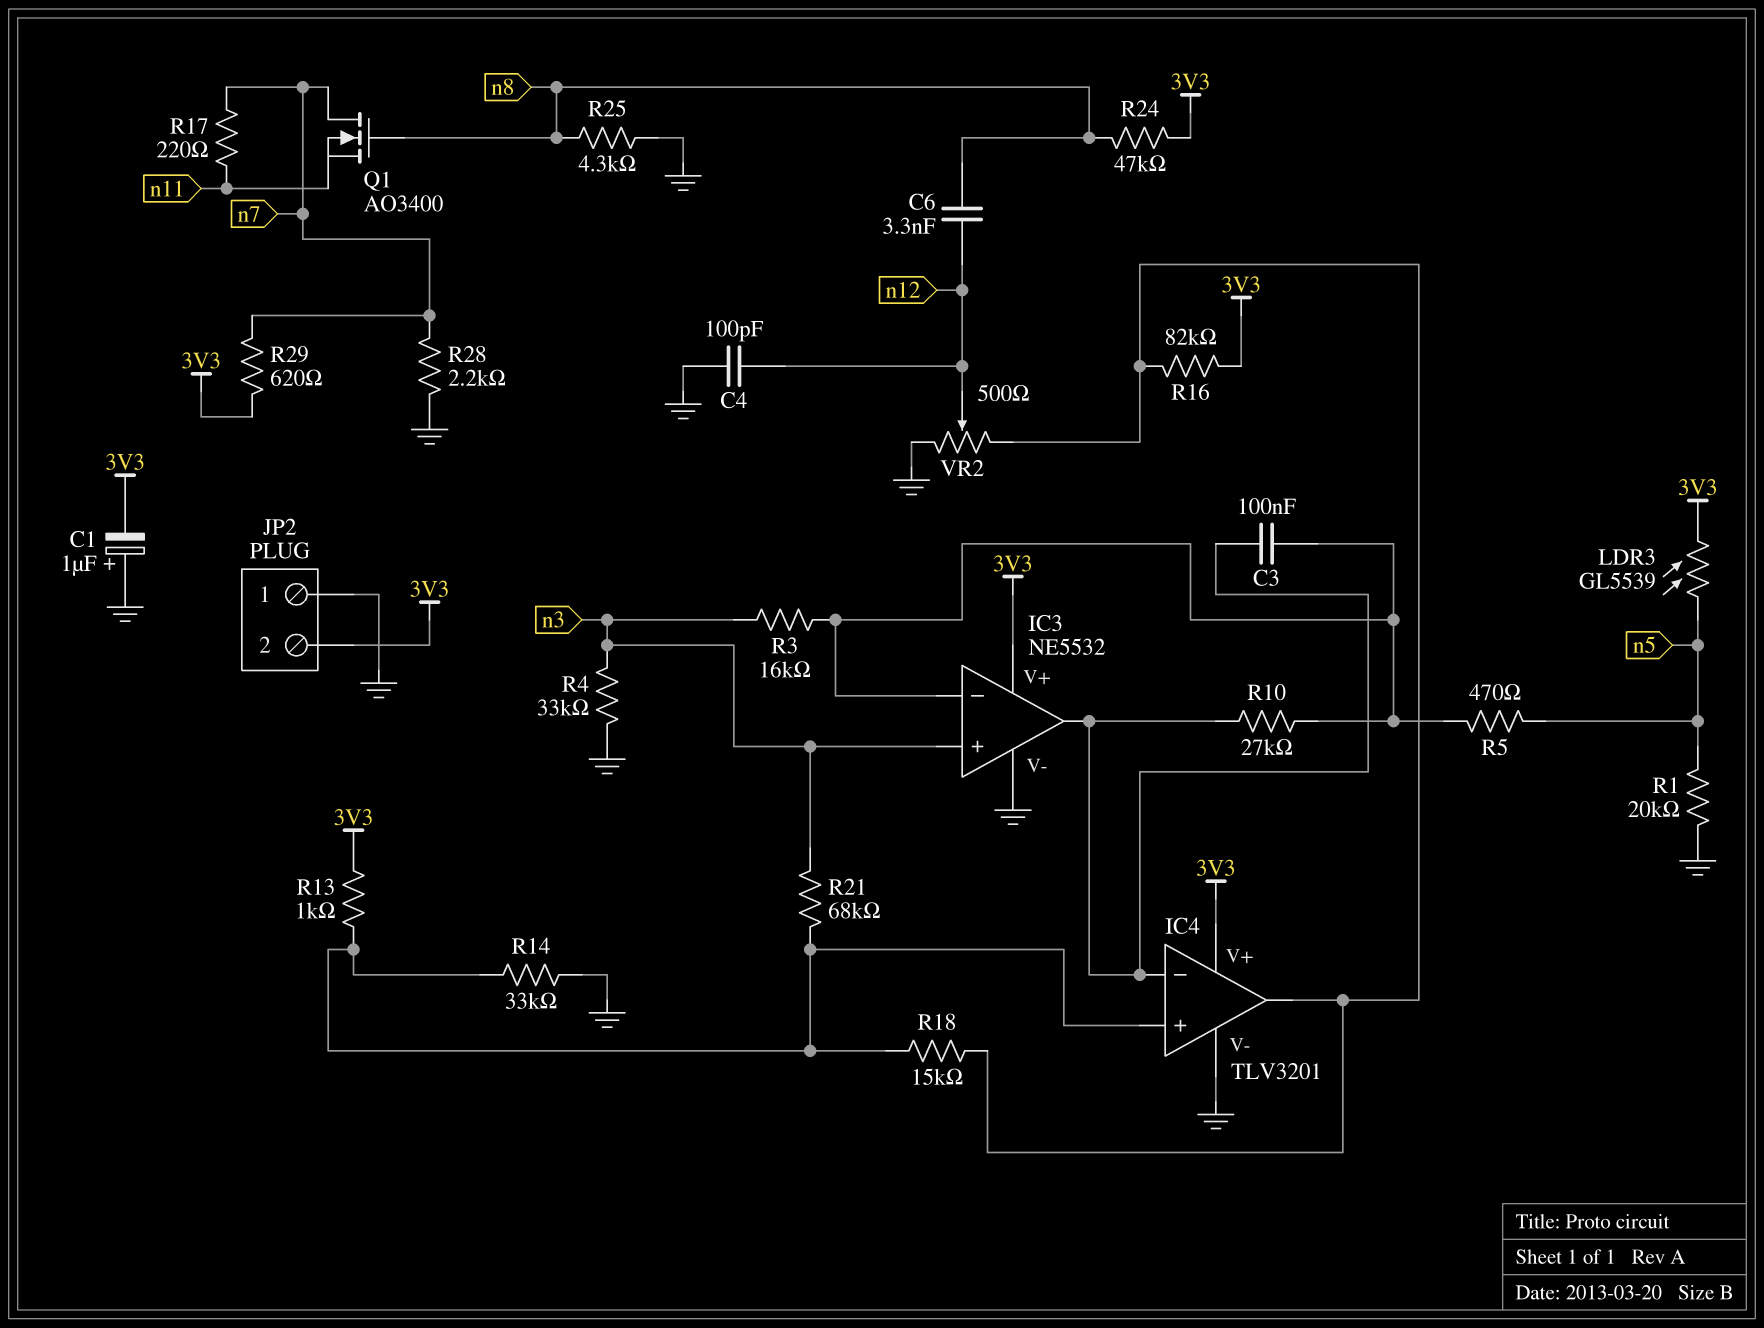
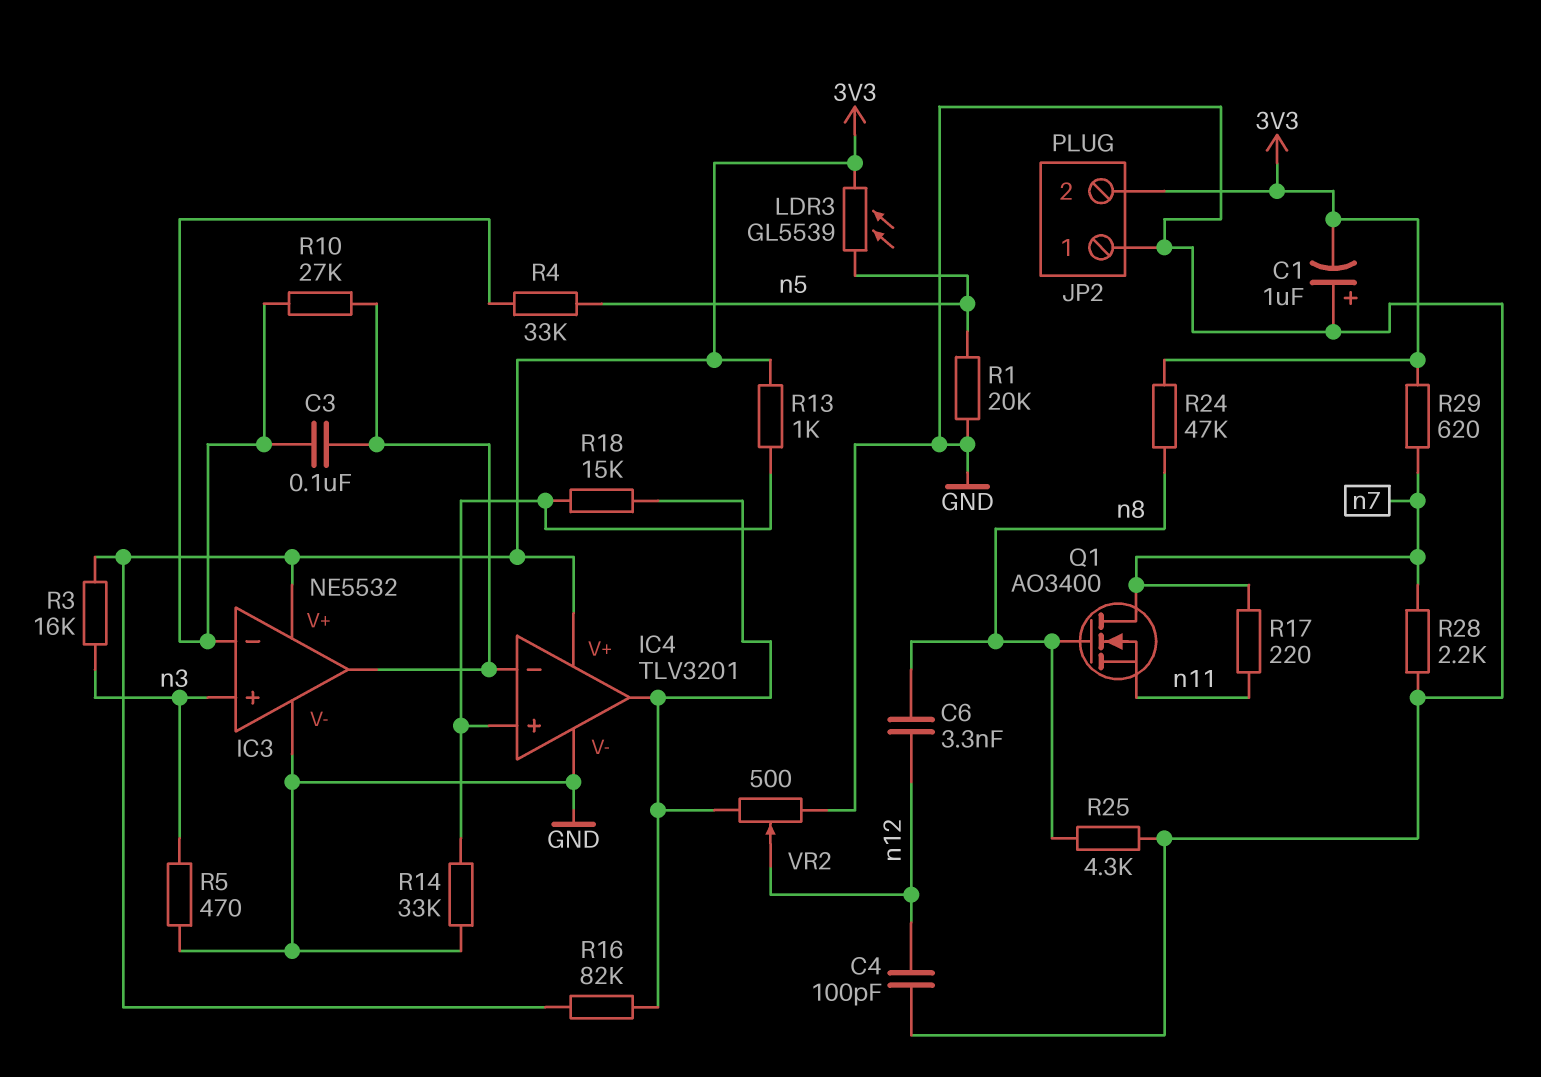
R3: 16k (IC3/in-, n3) -> 16k (3V3, n3)
R4: 33k (GND, n3) -> 33k (IC3/in-, n5)
R5: 470 (IC3/in-, n5) -> 470 (GND, n3)
R21: 68k (IC4/in+, n3) -> none

